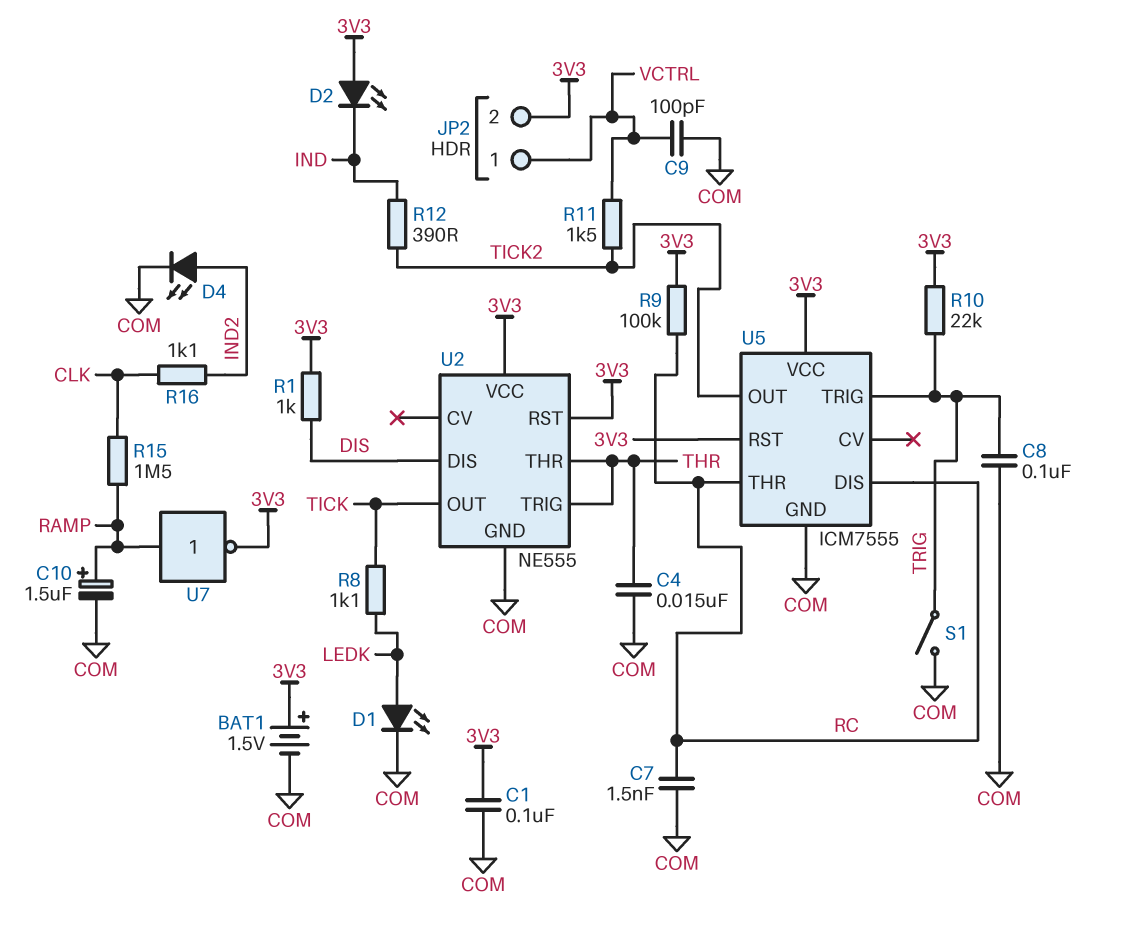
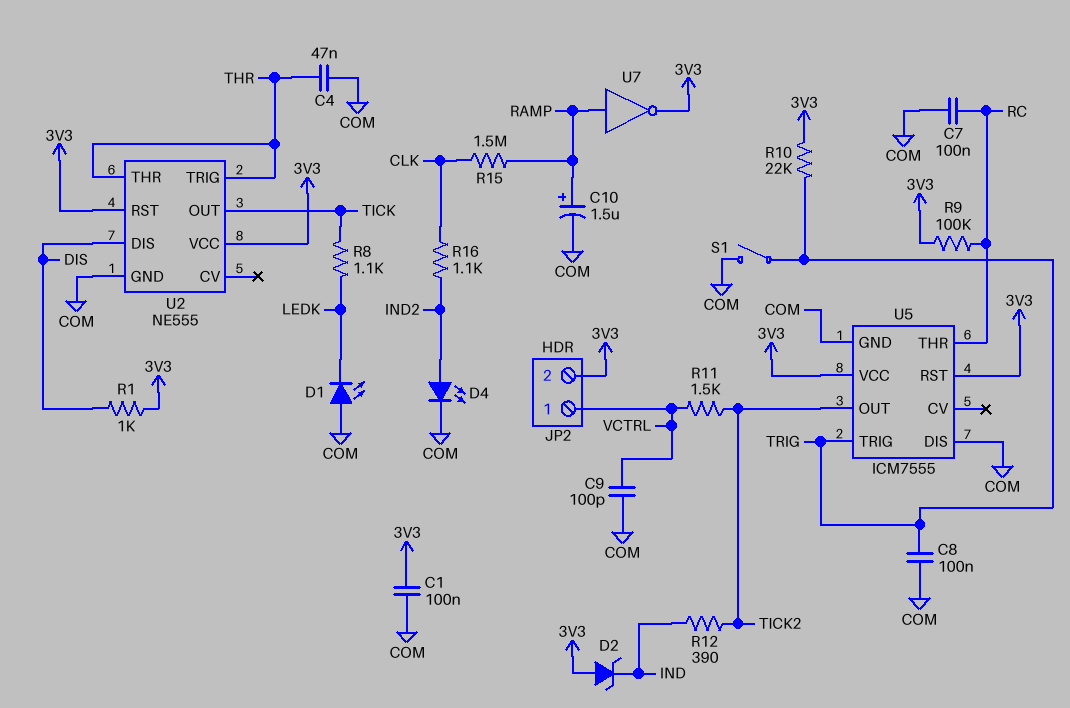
BAT1: 1.5V (plus 3V3, minus COM) -> none
C4: 15nF (COM, THR) -> 47nF (COM, THR)
C7: 1.5nF (COM, RC) -> 100nF (COM, RC)
D1: LED (A LEDK, K COM) -> LED (A COM, K LEDK)
D2: LED (A 3V3, K IND) -> zener (A 3V3, K IND)
U5 pin DIS: RC -> COM

